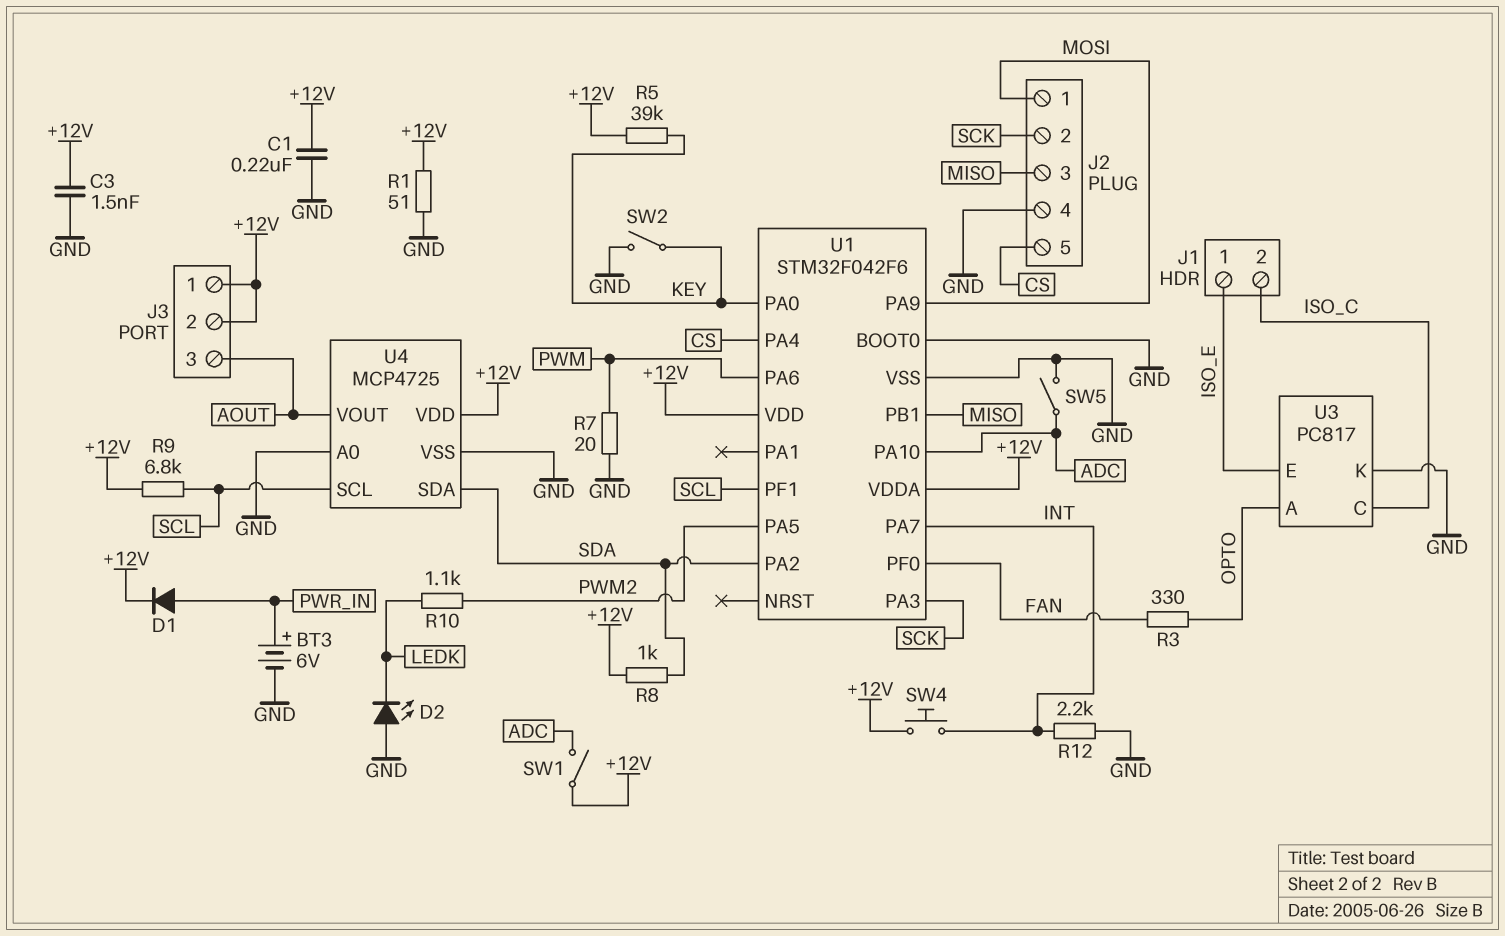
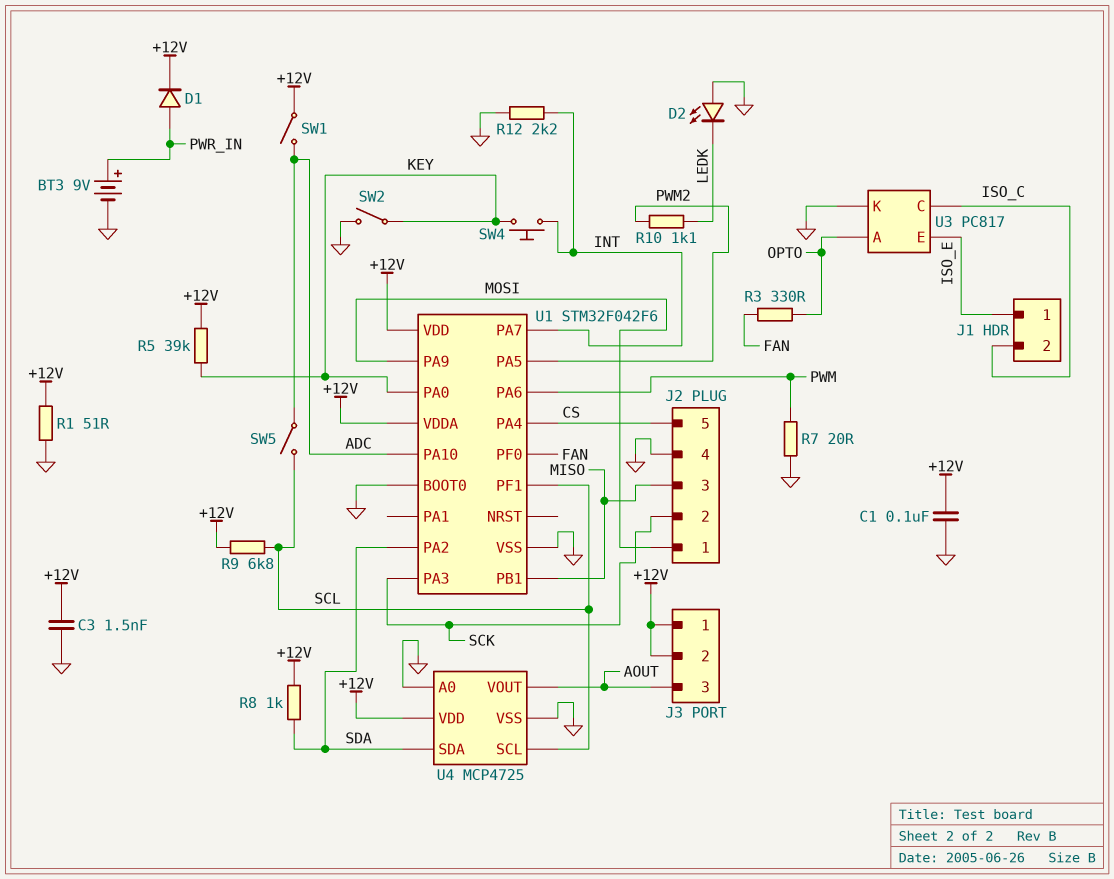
BT3: 6V (plus PWR_IN, minus GND) -> 9V (plus PWR_IN, minus GND)
C1: 220nF (+12V, GND) -> 100nF (+12V, GND)
SW4: button (+12V, INT) -> button (INT, KEY)
SW5: switch (ADC, GND) -> switch (ADC, SCL)

